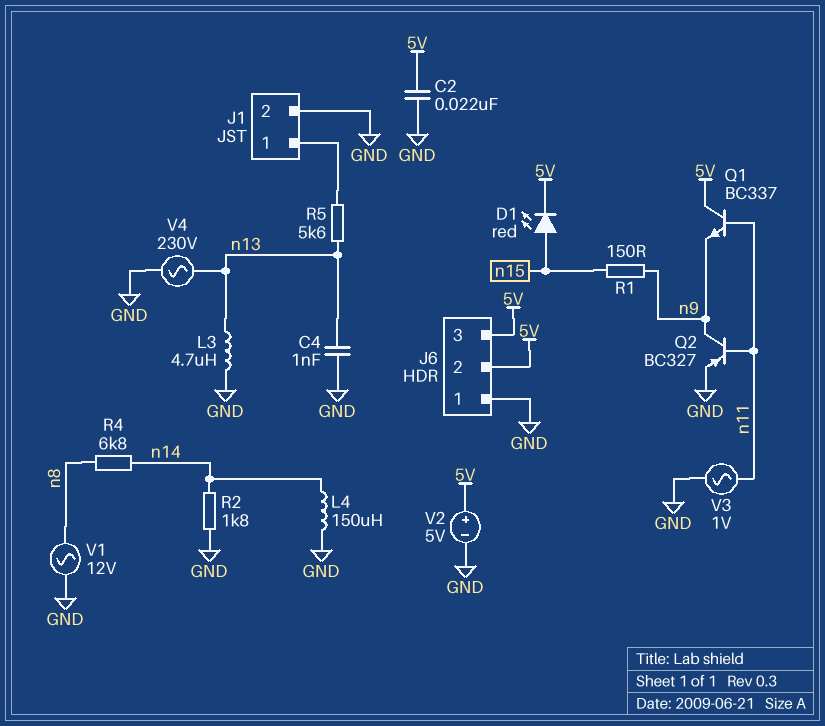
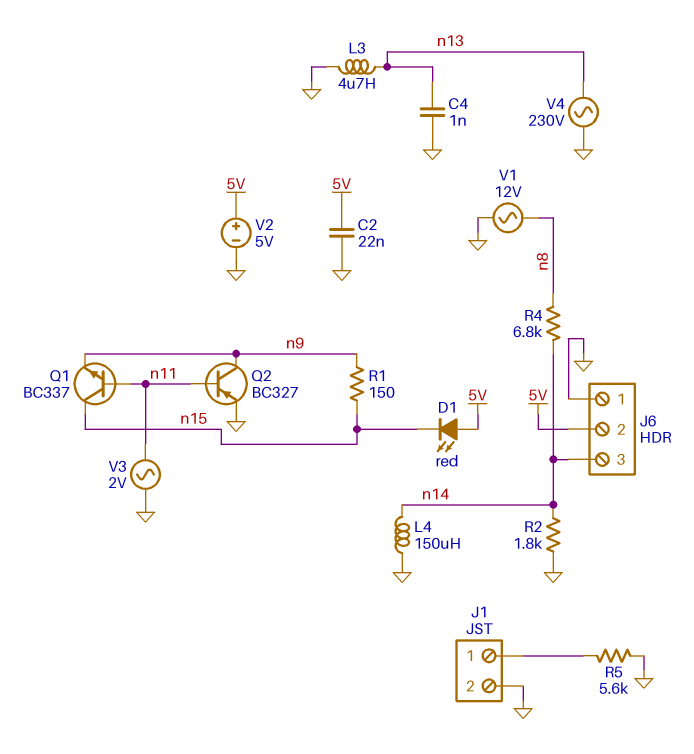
D1: LED red (A n15, K 5V) -> LED red (A 5V, K n15)
J6 pin 3: 5V -> n14
Q1: NPN BC337 (B n11, C 5V, E n9) -> NPN BC337 (B n11, C n15, E n9)
R5: 5.6k (J1/1, n13) -> 5.6k (GND, J1/1)
V3: AC 1V (GND, n11) -> AC 2V (GND, n11)

